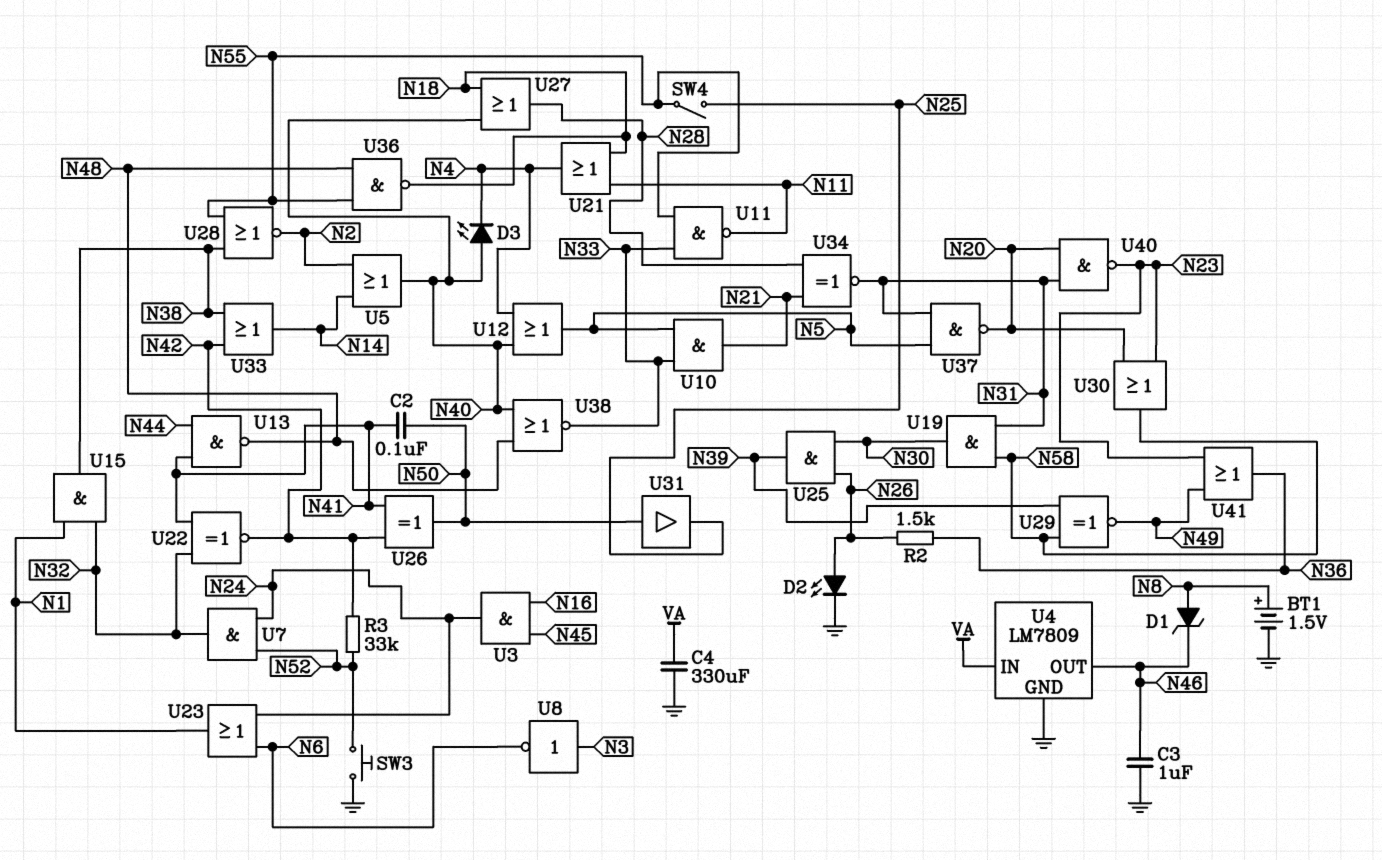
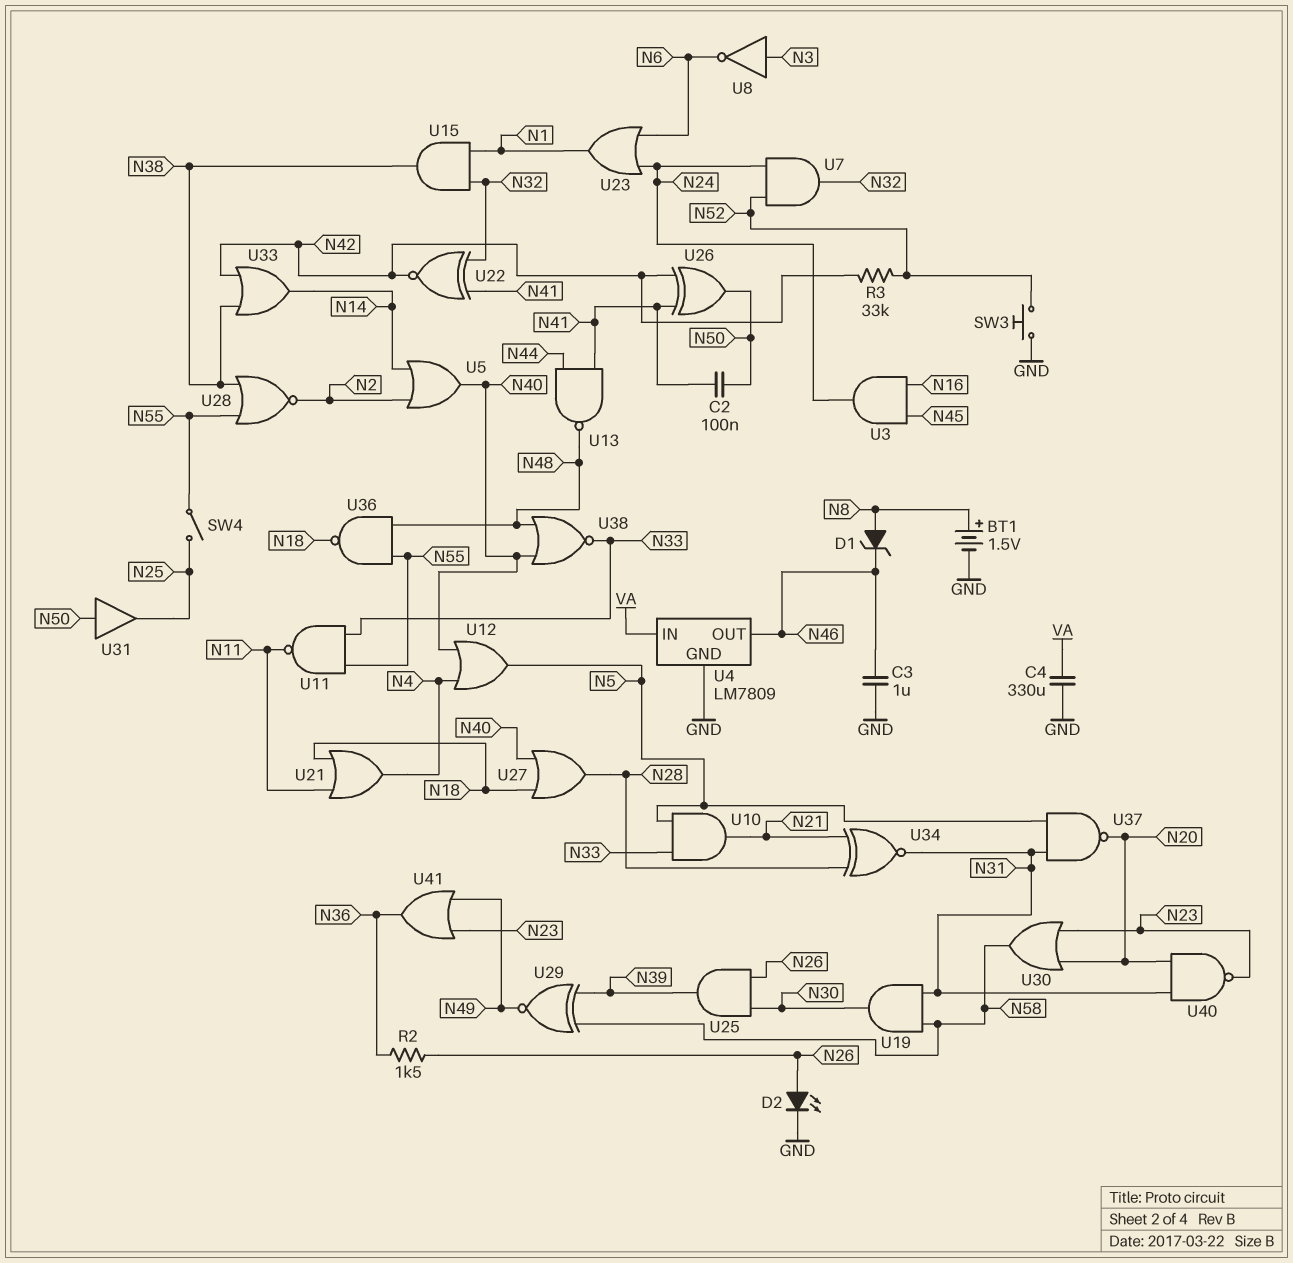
D3: LED (A N40, K N4) -> none

